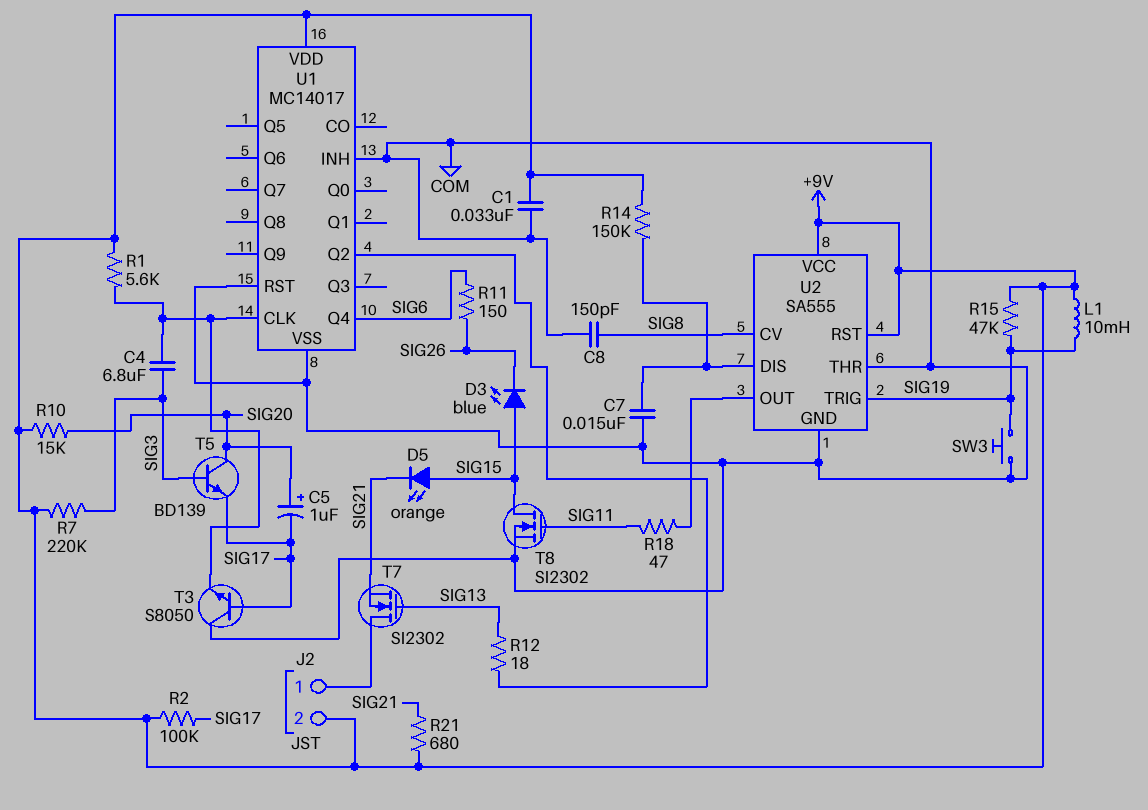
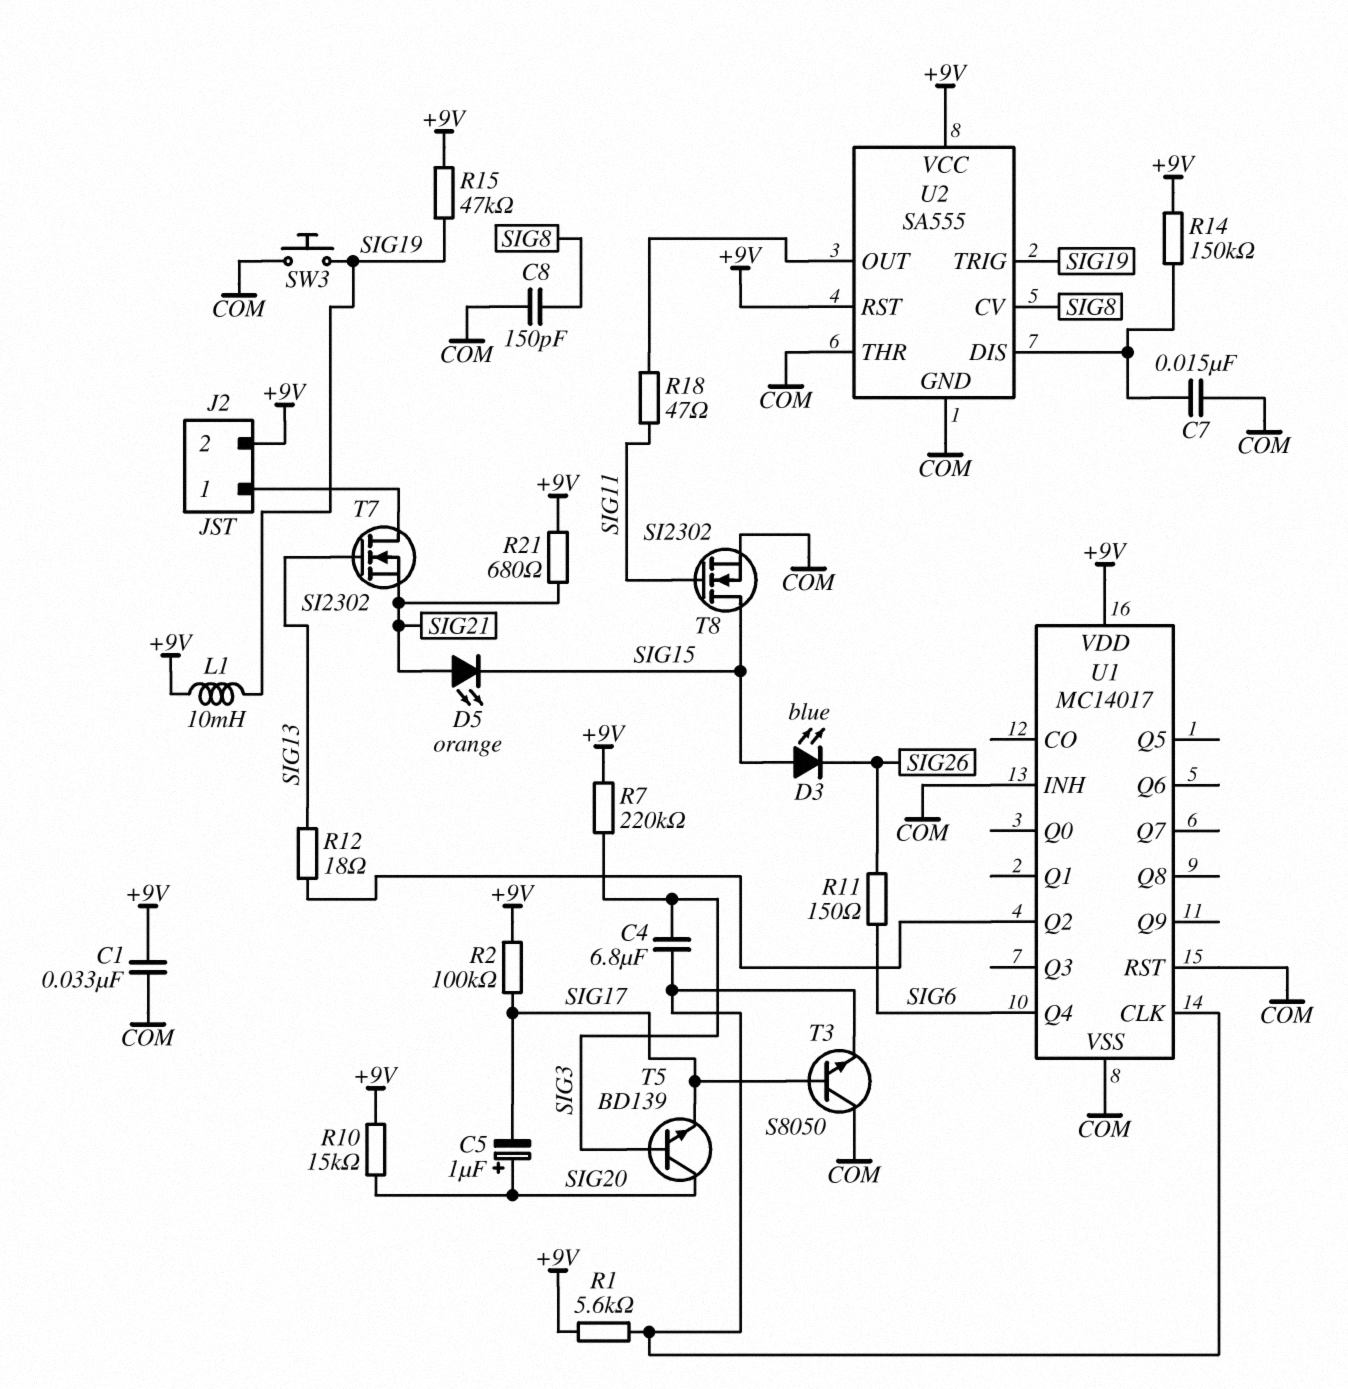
D5: LED orange (A SIG15, K SIG21) -> LED orange (A SIG21, K SIG15)

